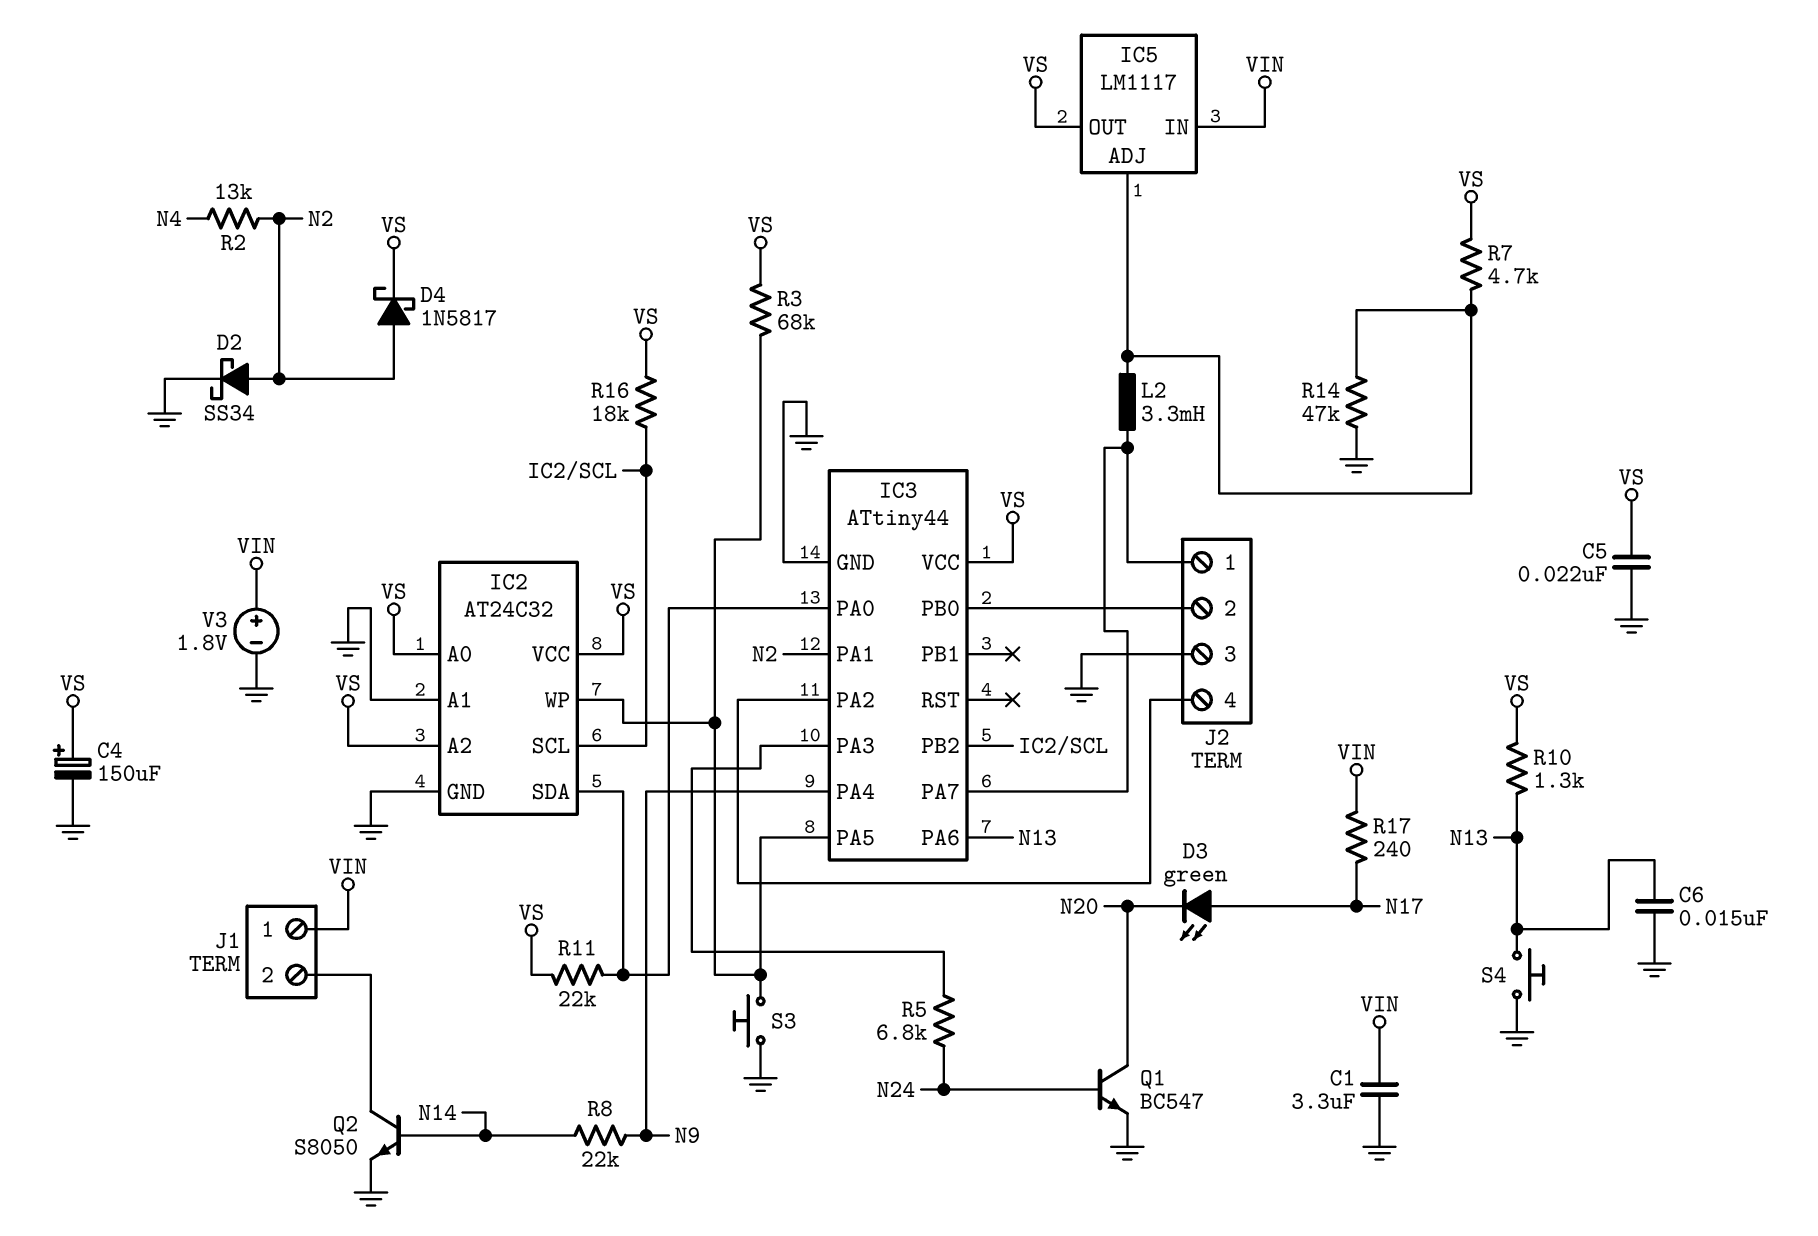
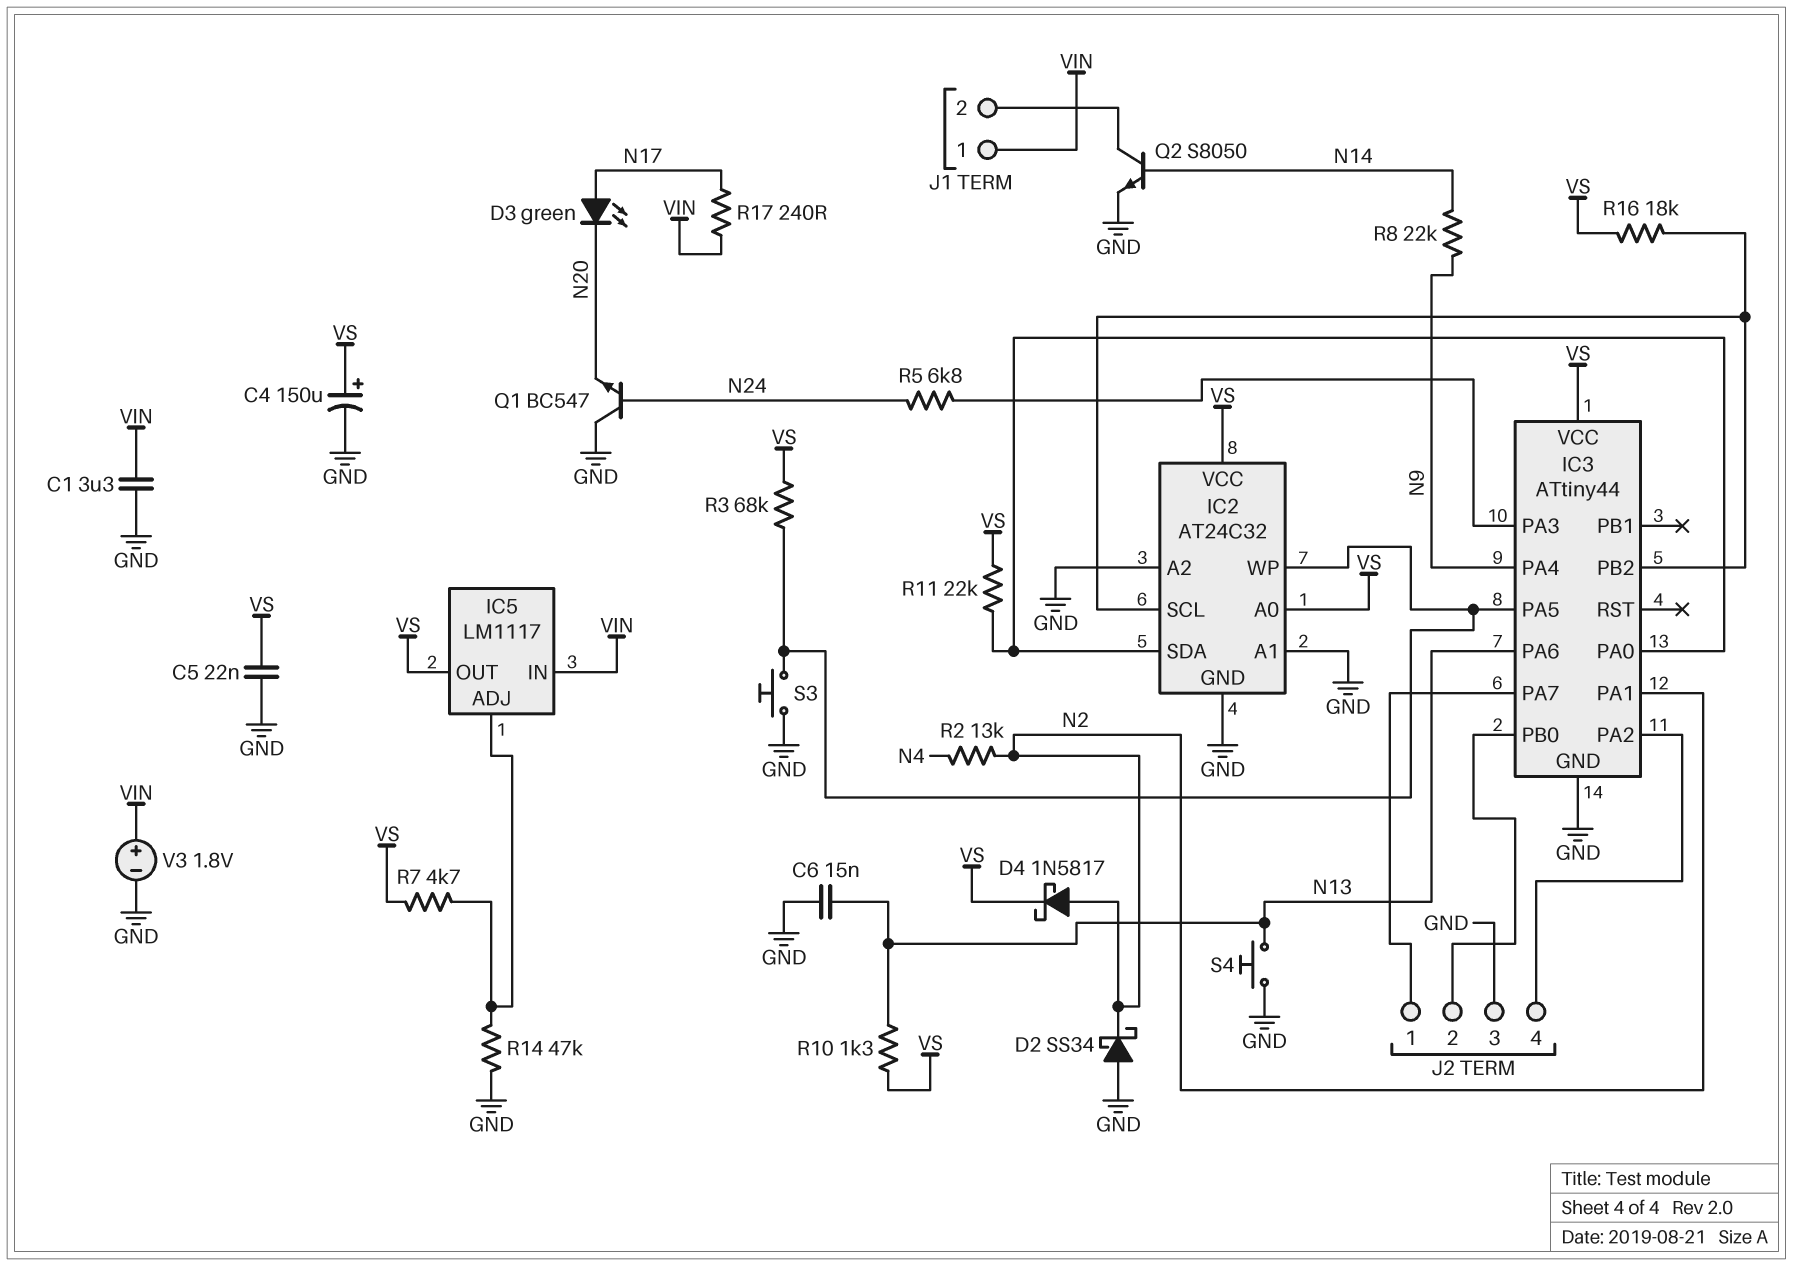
D2: schottky SS34 (A N2, K GND) -> schottky SS34 (A GND, K N2)
IC2 pin A2: VS -> GND
L2: 3.3mH (IC3/PA7, IC5/ADJ) -> none
Q1: NPN BC547 (B N24, C N20, E GND) -> NPN BC547 (B N24, C GND, E N20)

